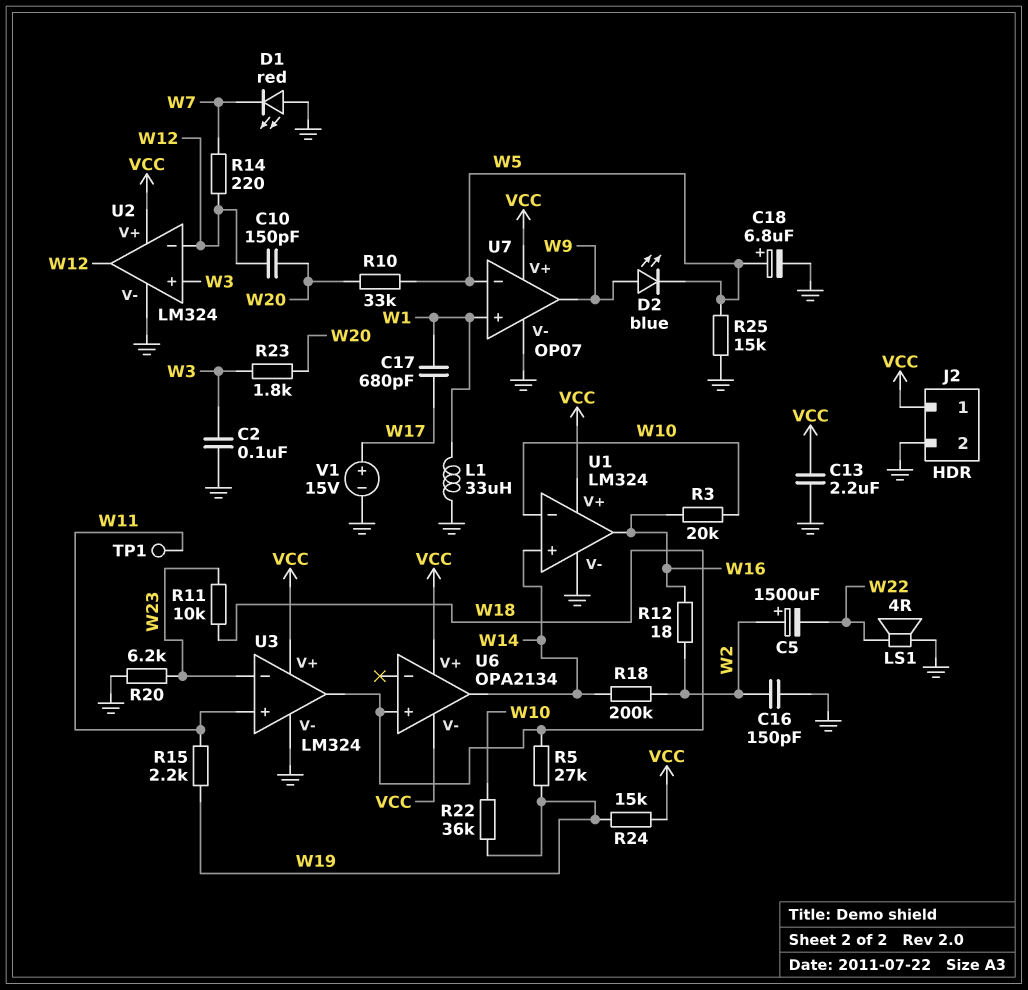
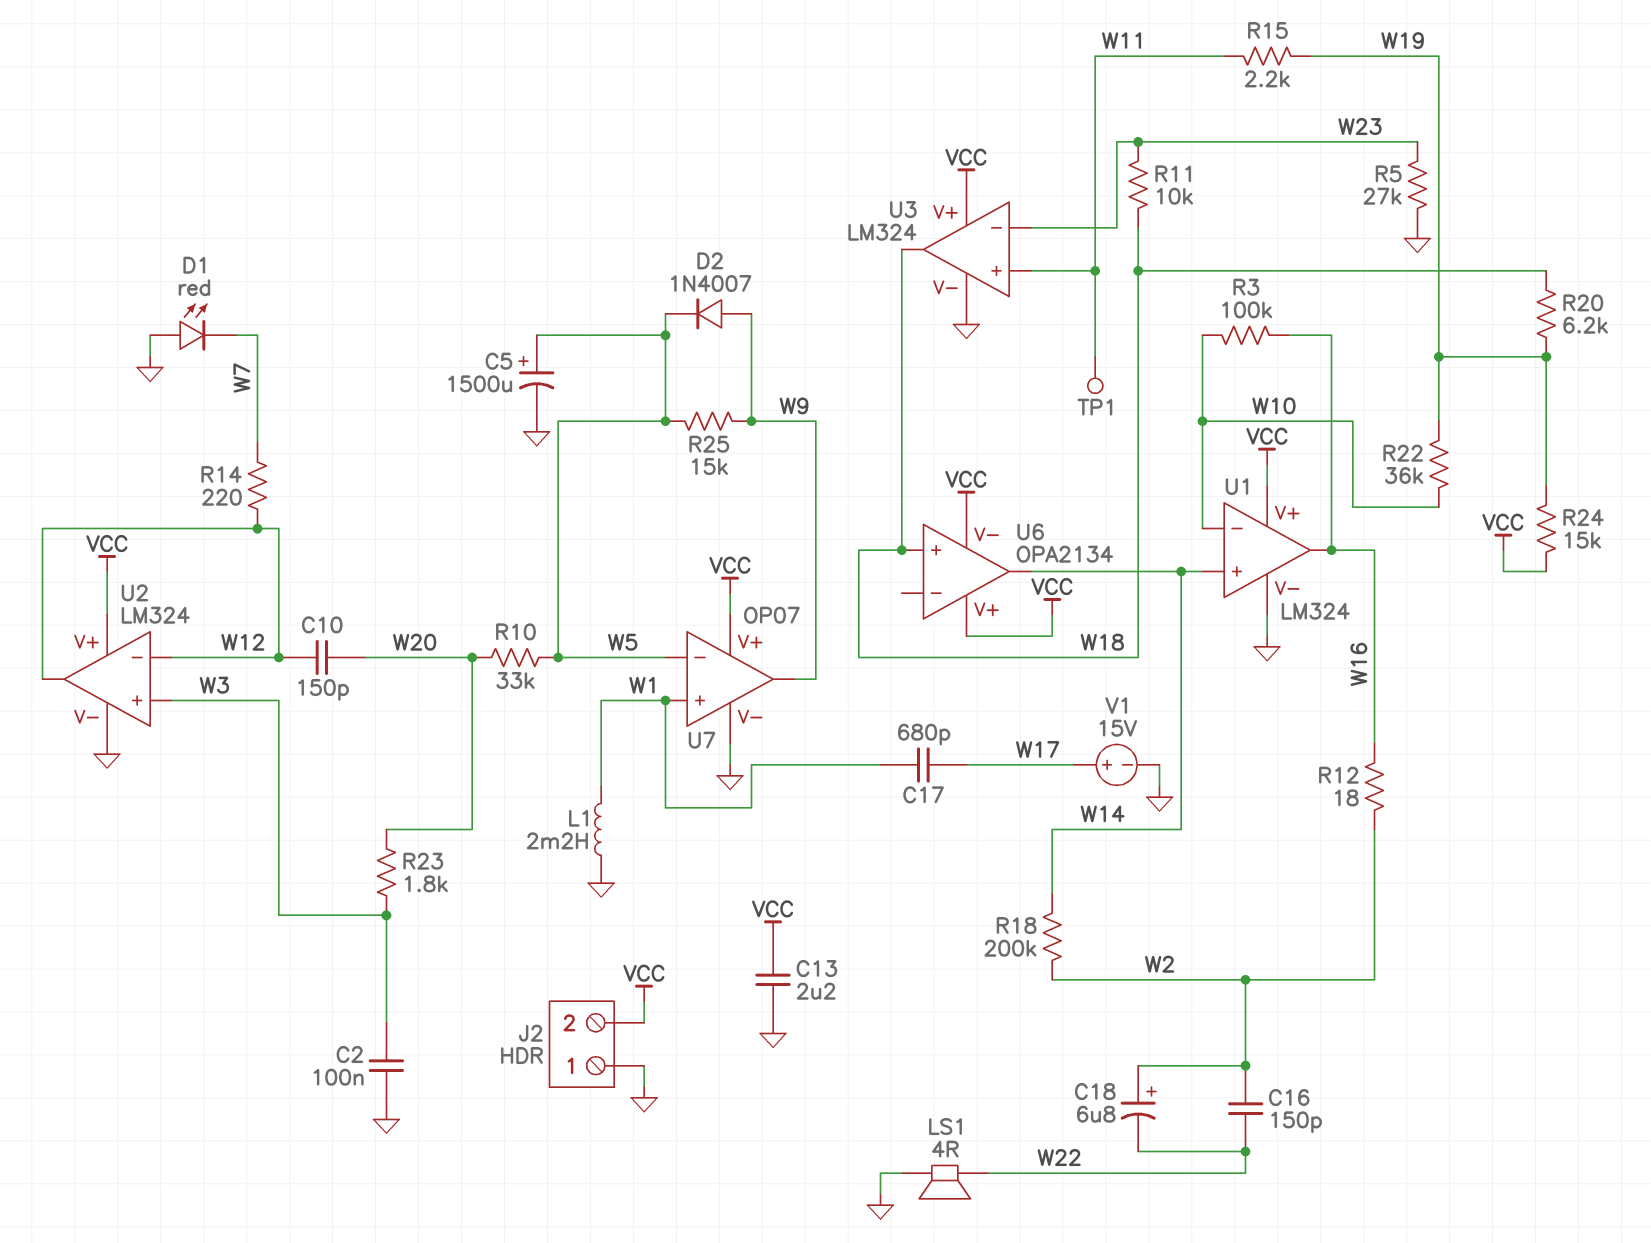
C5: 1500uF (plus W2, minus W22) -> 1500uF (plus W5, minus GND)
C16: 150pF (GND, W2) -> 150pF (W2, W22)
C18: 6.8uF (plus W5, minus GND) -> 6.8uF (plus W2, minus W22)
D2: LED blue (A W9, K W5) -> diode 1N4007 (A W9, K W5)
J2 pin 1: VCC -> GND
J2 pin 2: GND -> VCC
L1: 33uH (GND, W1) -> 2.2mH (GND, W1)
R3: 20k (W10, W16) -> 100k (W10, W16)
R5: 27k (W18, W19) -> 27k (GND, W23)
R20: 6.2k (GND, W23) -> 6.2k (W18, W19)
R25: 15k (GND, W5) -> 15k (W5, W9)

